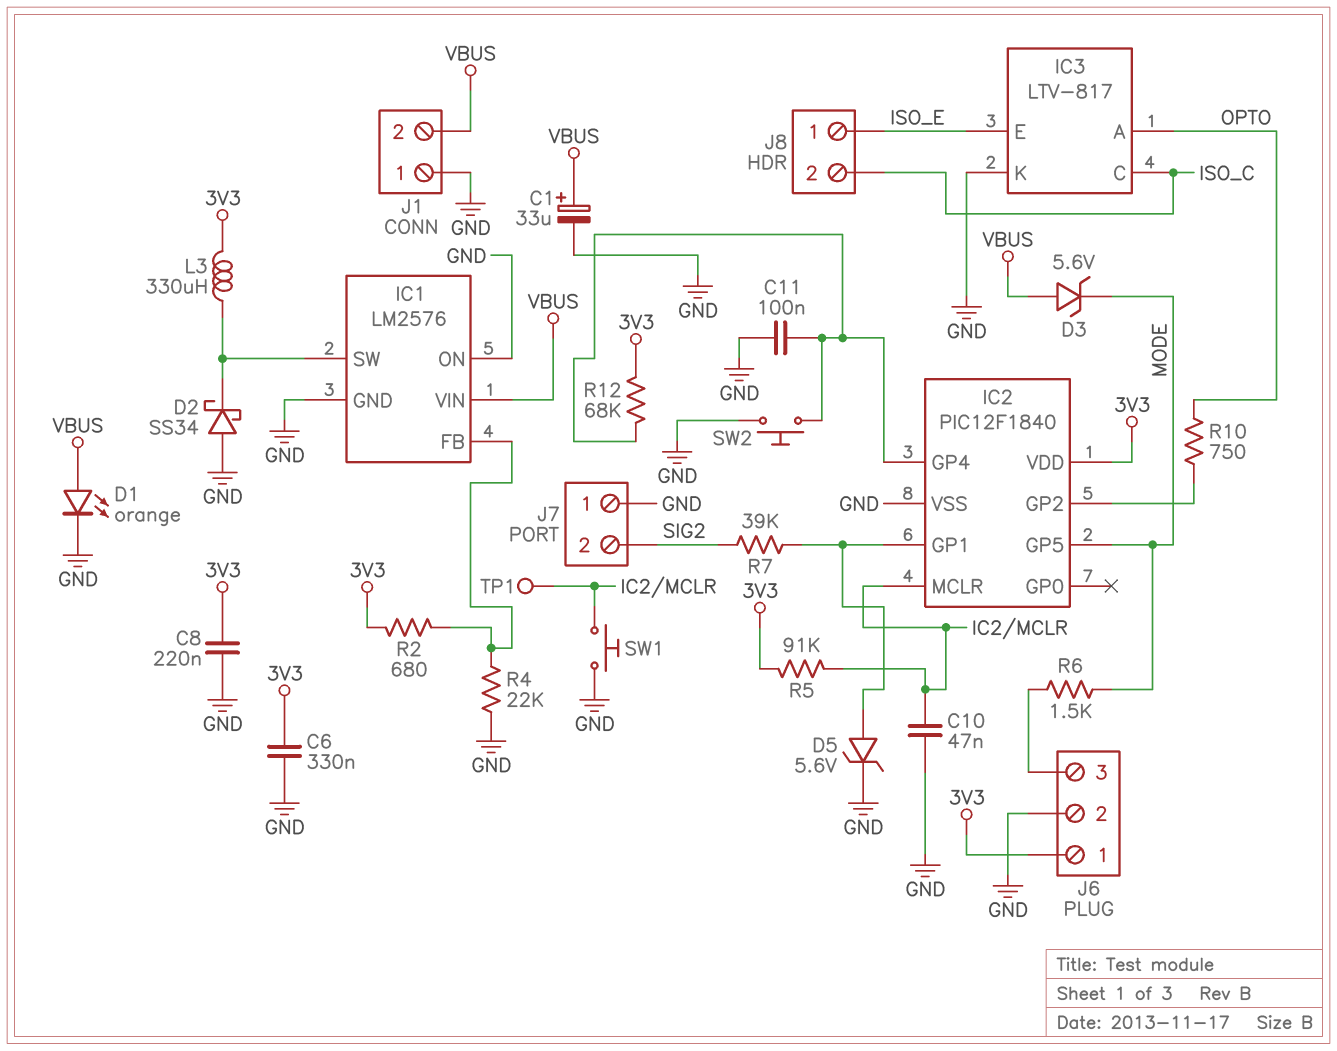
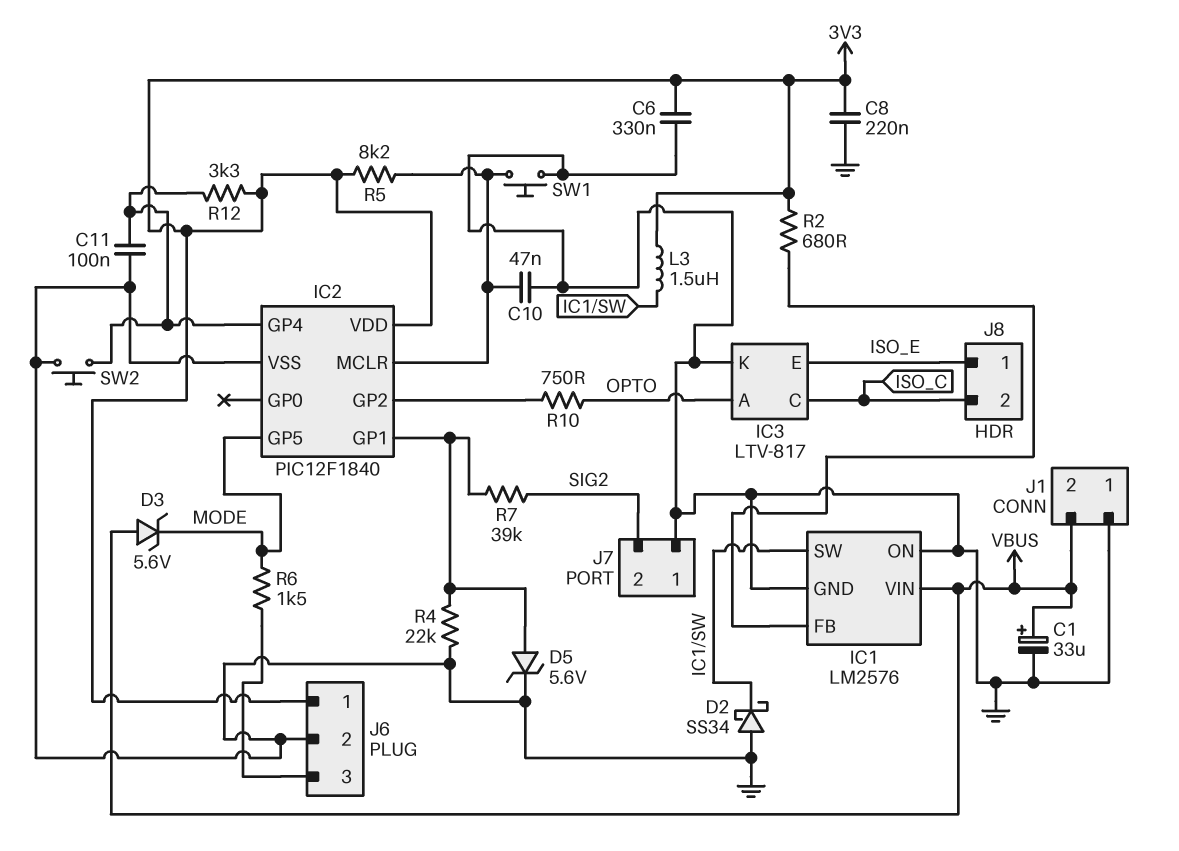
D1: LED orange (A VBUS, K GND) -> none
L3: 330uH (3V3, IC1/SW) -> 1.5uH (3V3, IC1/SW)
R4: 22k (GND, IC1/FB) -> 22k (GND, IC2/GP1)
R5: 91k (3V3, IC2/MCLR) -> 8.2k (3V3, IC2/MCLR)
R12: 68k (3V3, IC2/GP4) -> 3.3k (3V3, IC2/GP4)
TP1: test point (IC2/MCLR) -> none

